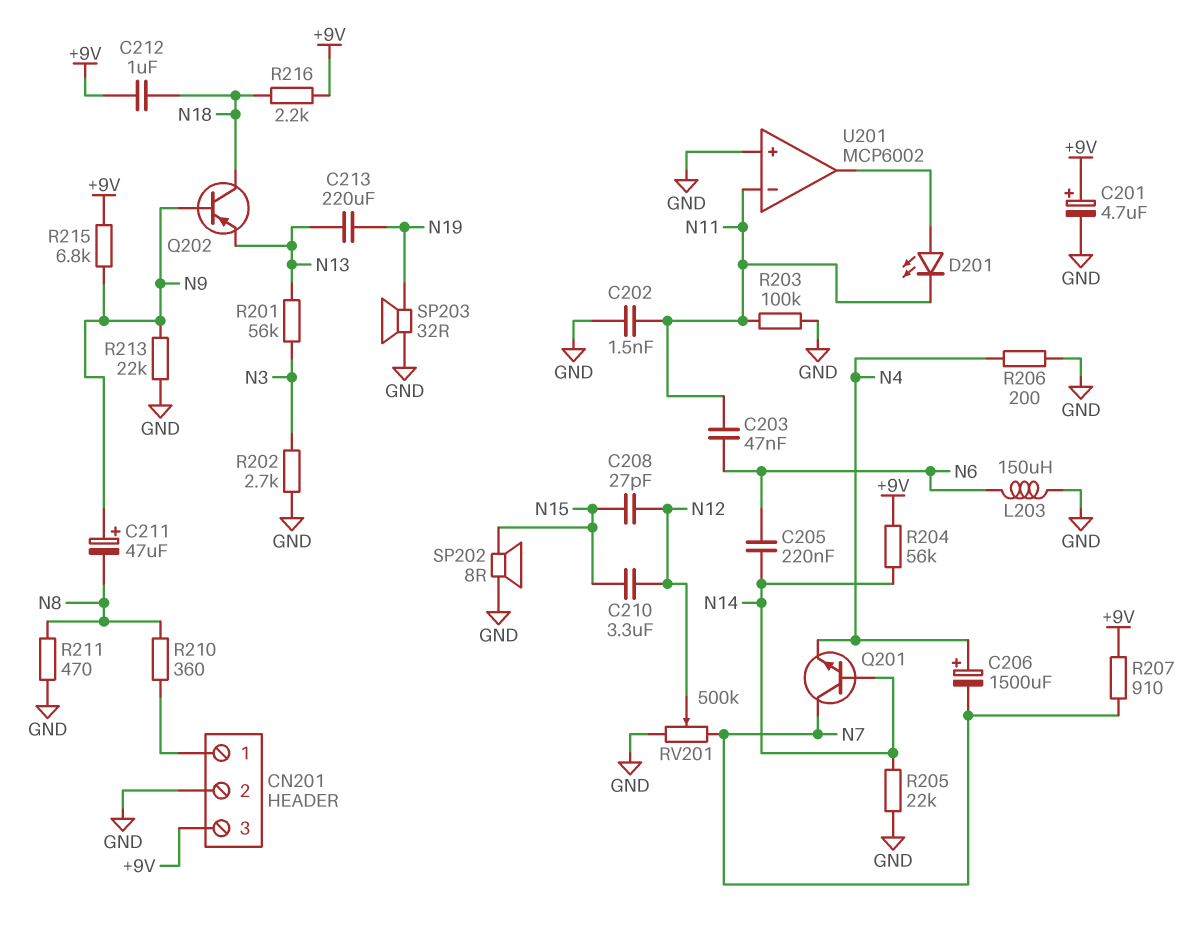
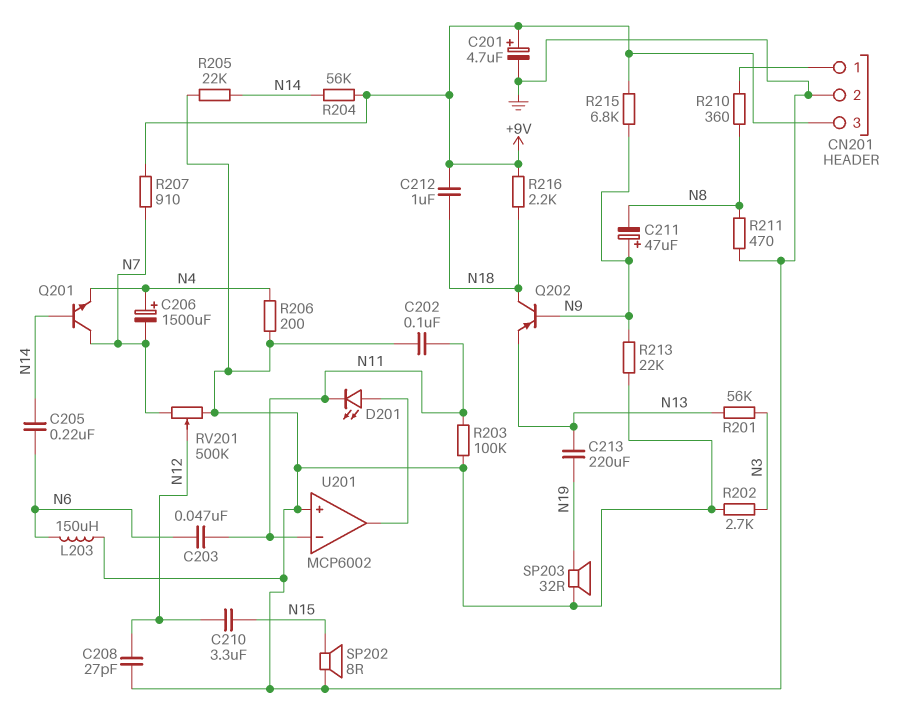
C202: 1.5nF (GND, N11) -> 100nF (GND, N11)
C208: 27pF (N12, N15) -> 27pF (GND, N12)

